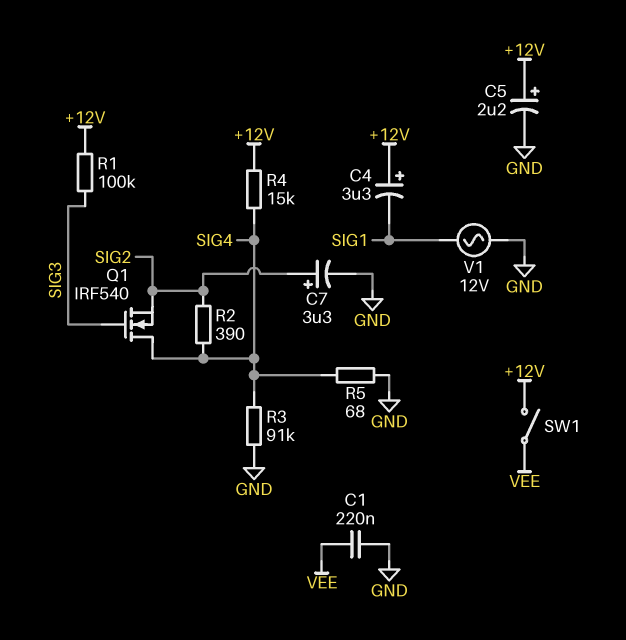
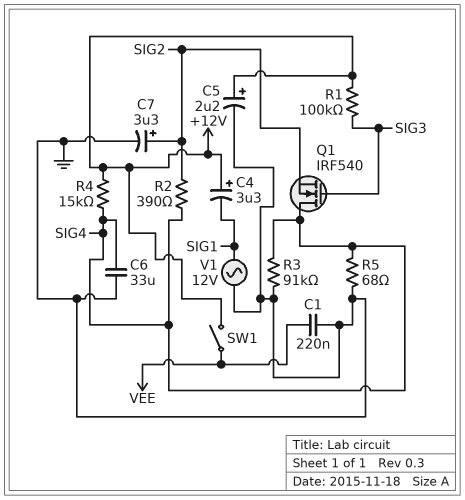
C6: none -> 33uF (GND, SIG4)

